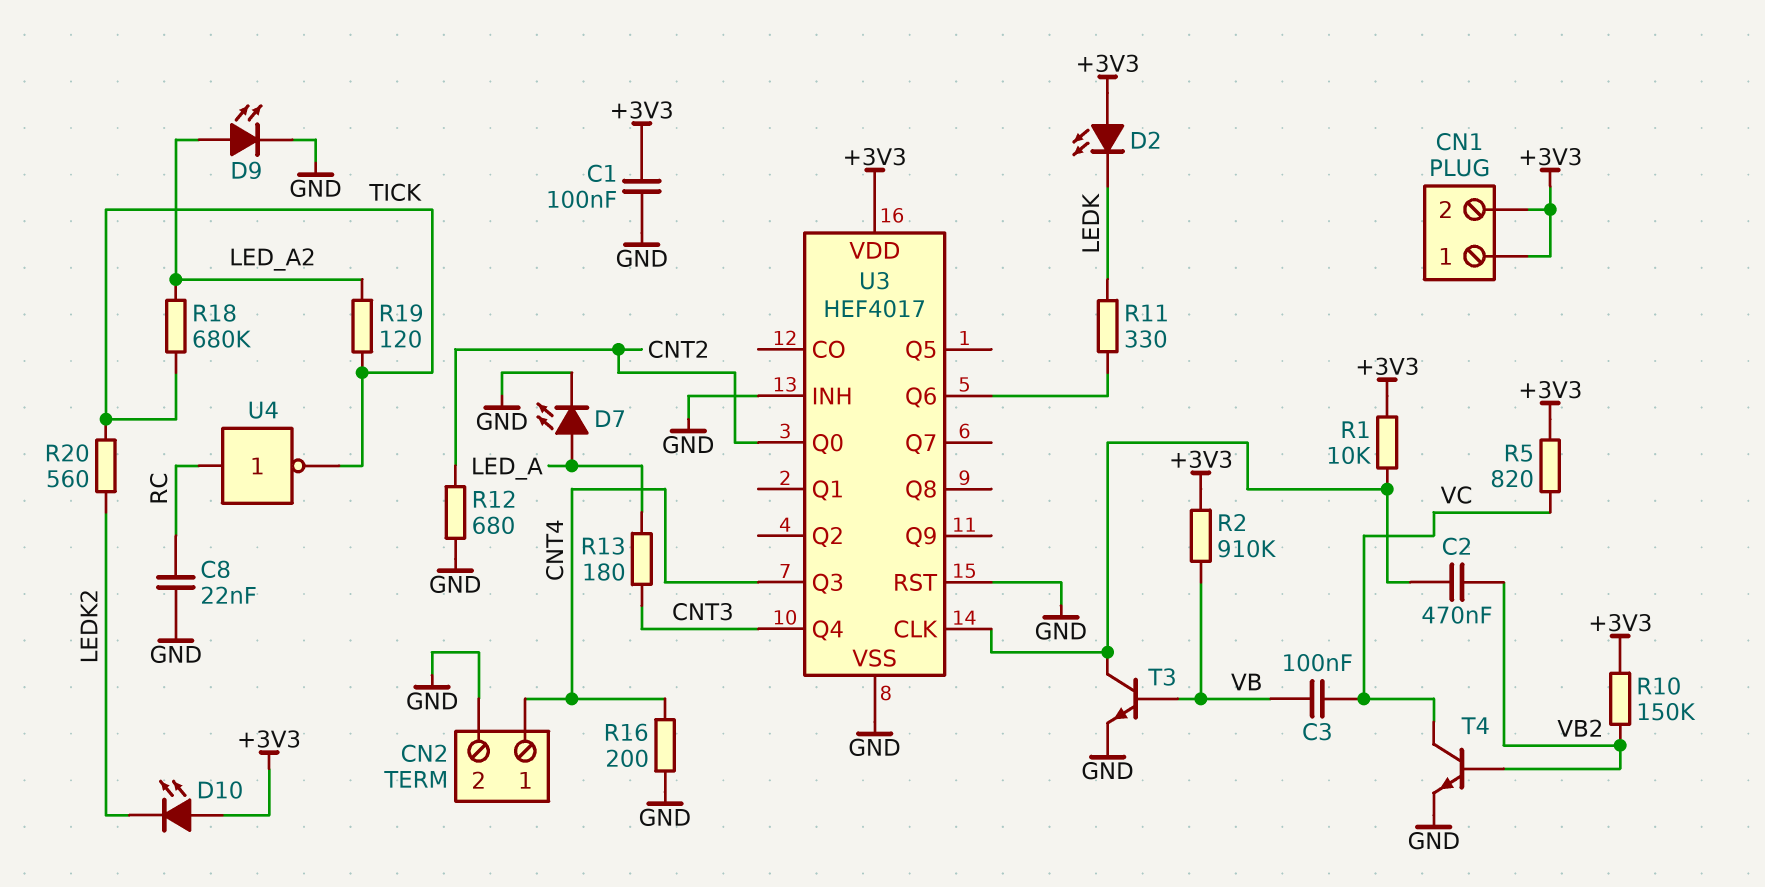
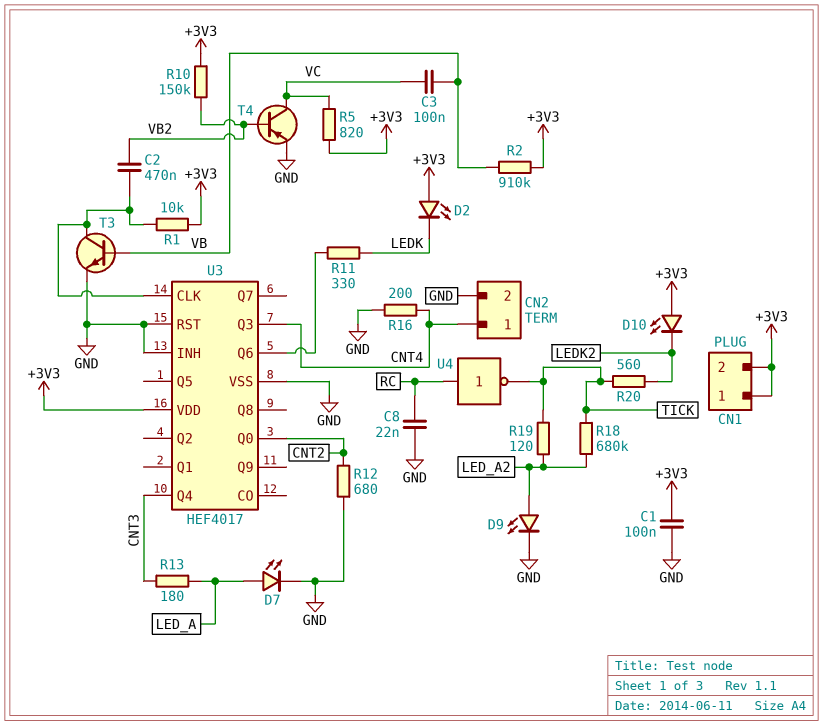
T4: NPN (B VB2, C VC, E GND) -> PNP (B VB2, C VC, E GND)

